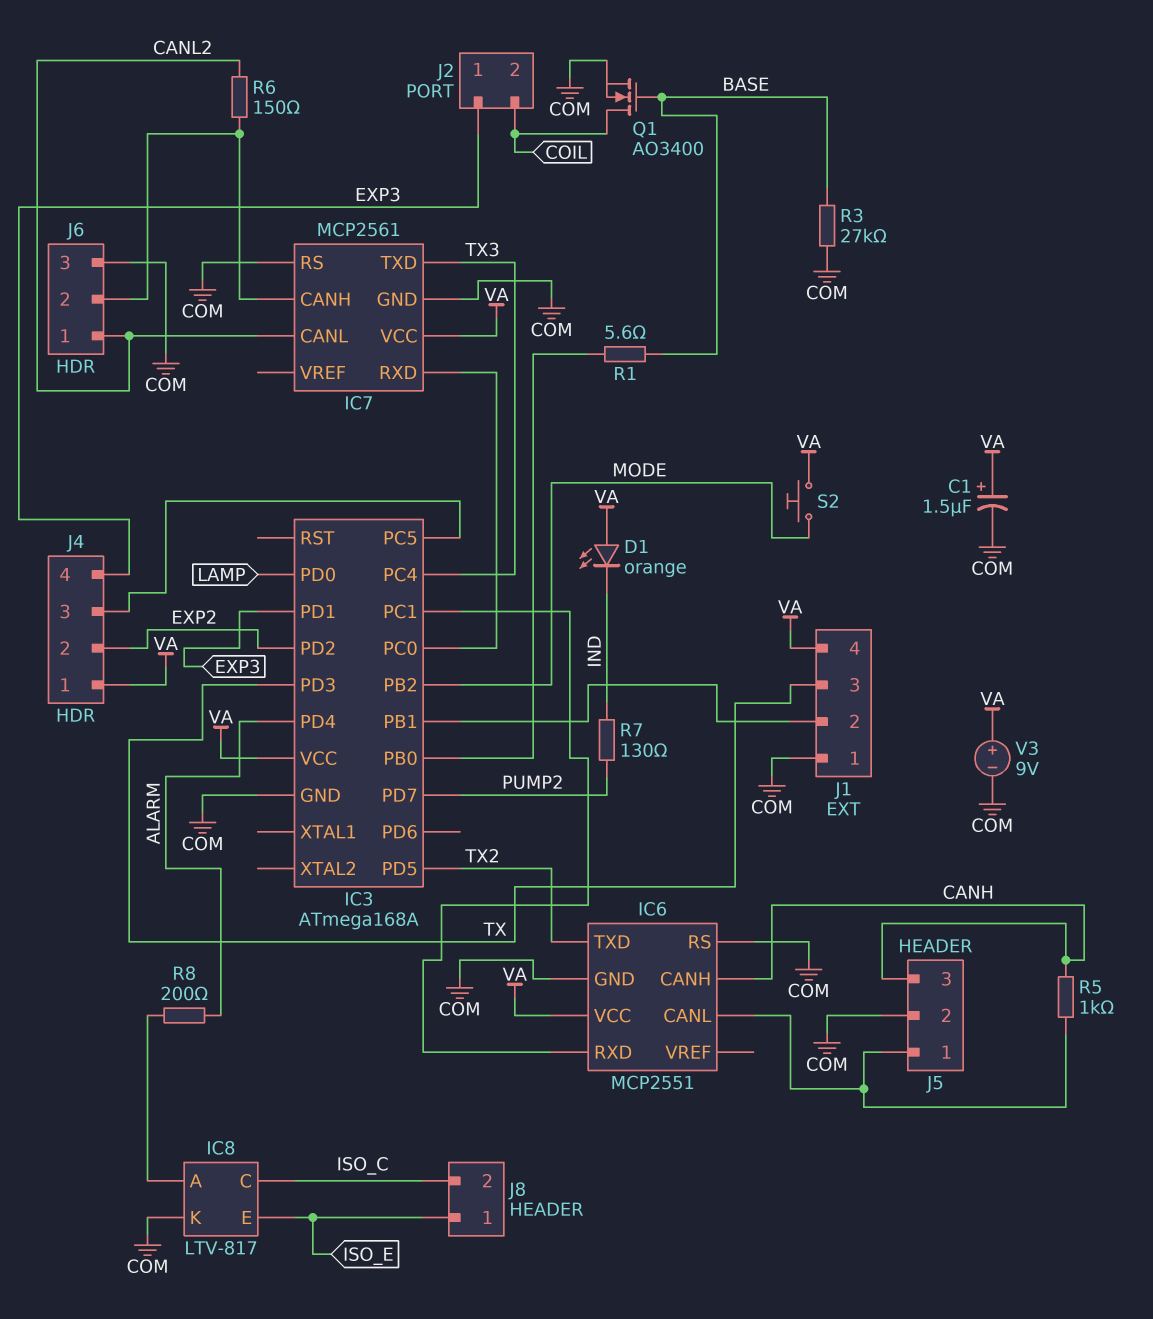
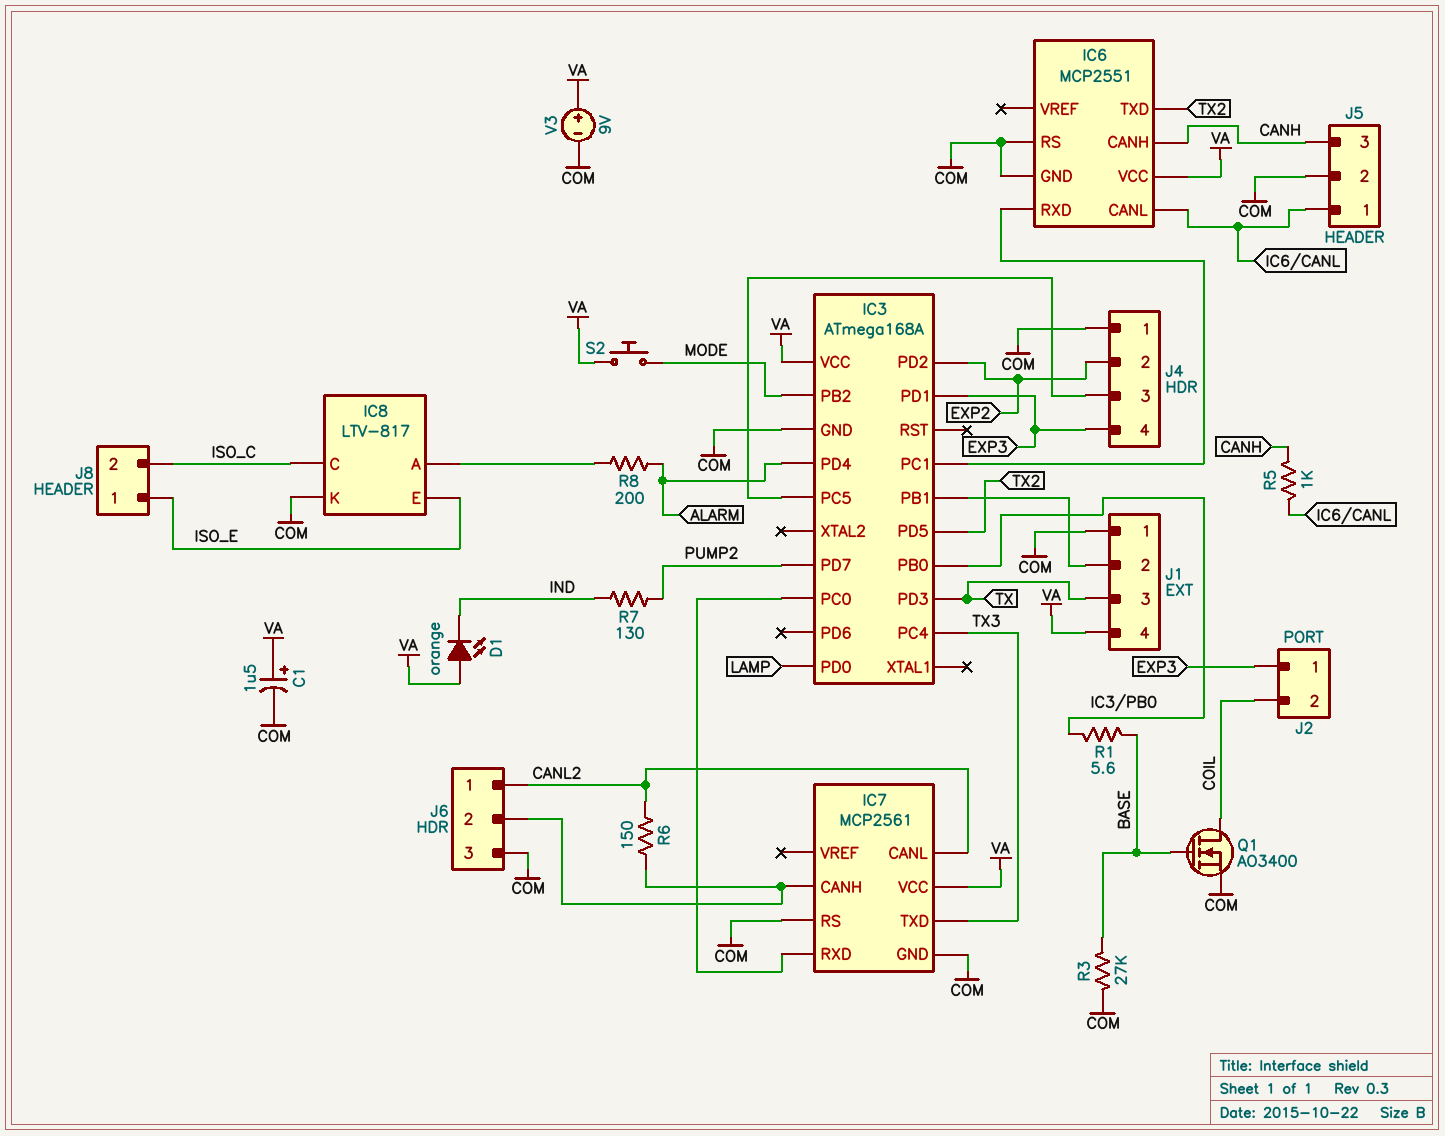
J4 pin 1: VA -> COM

